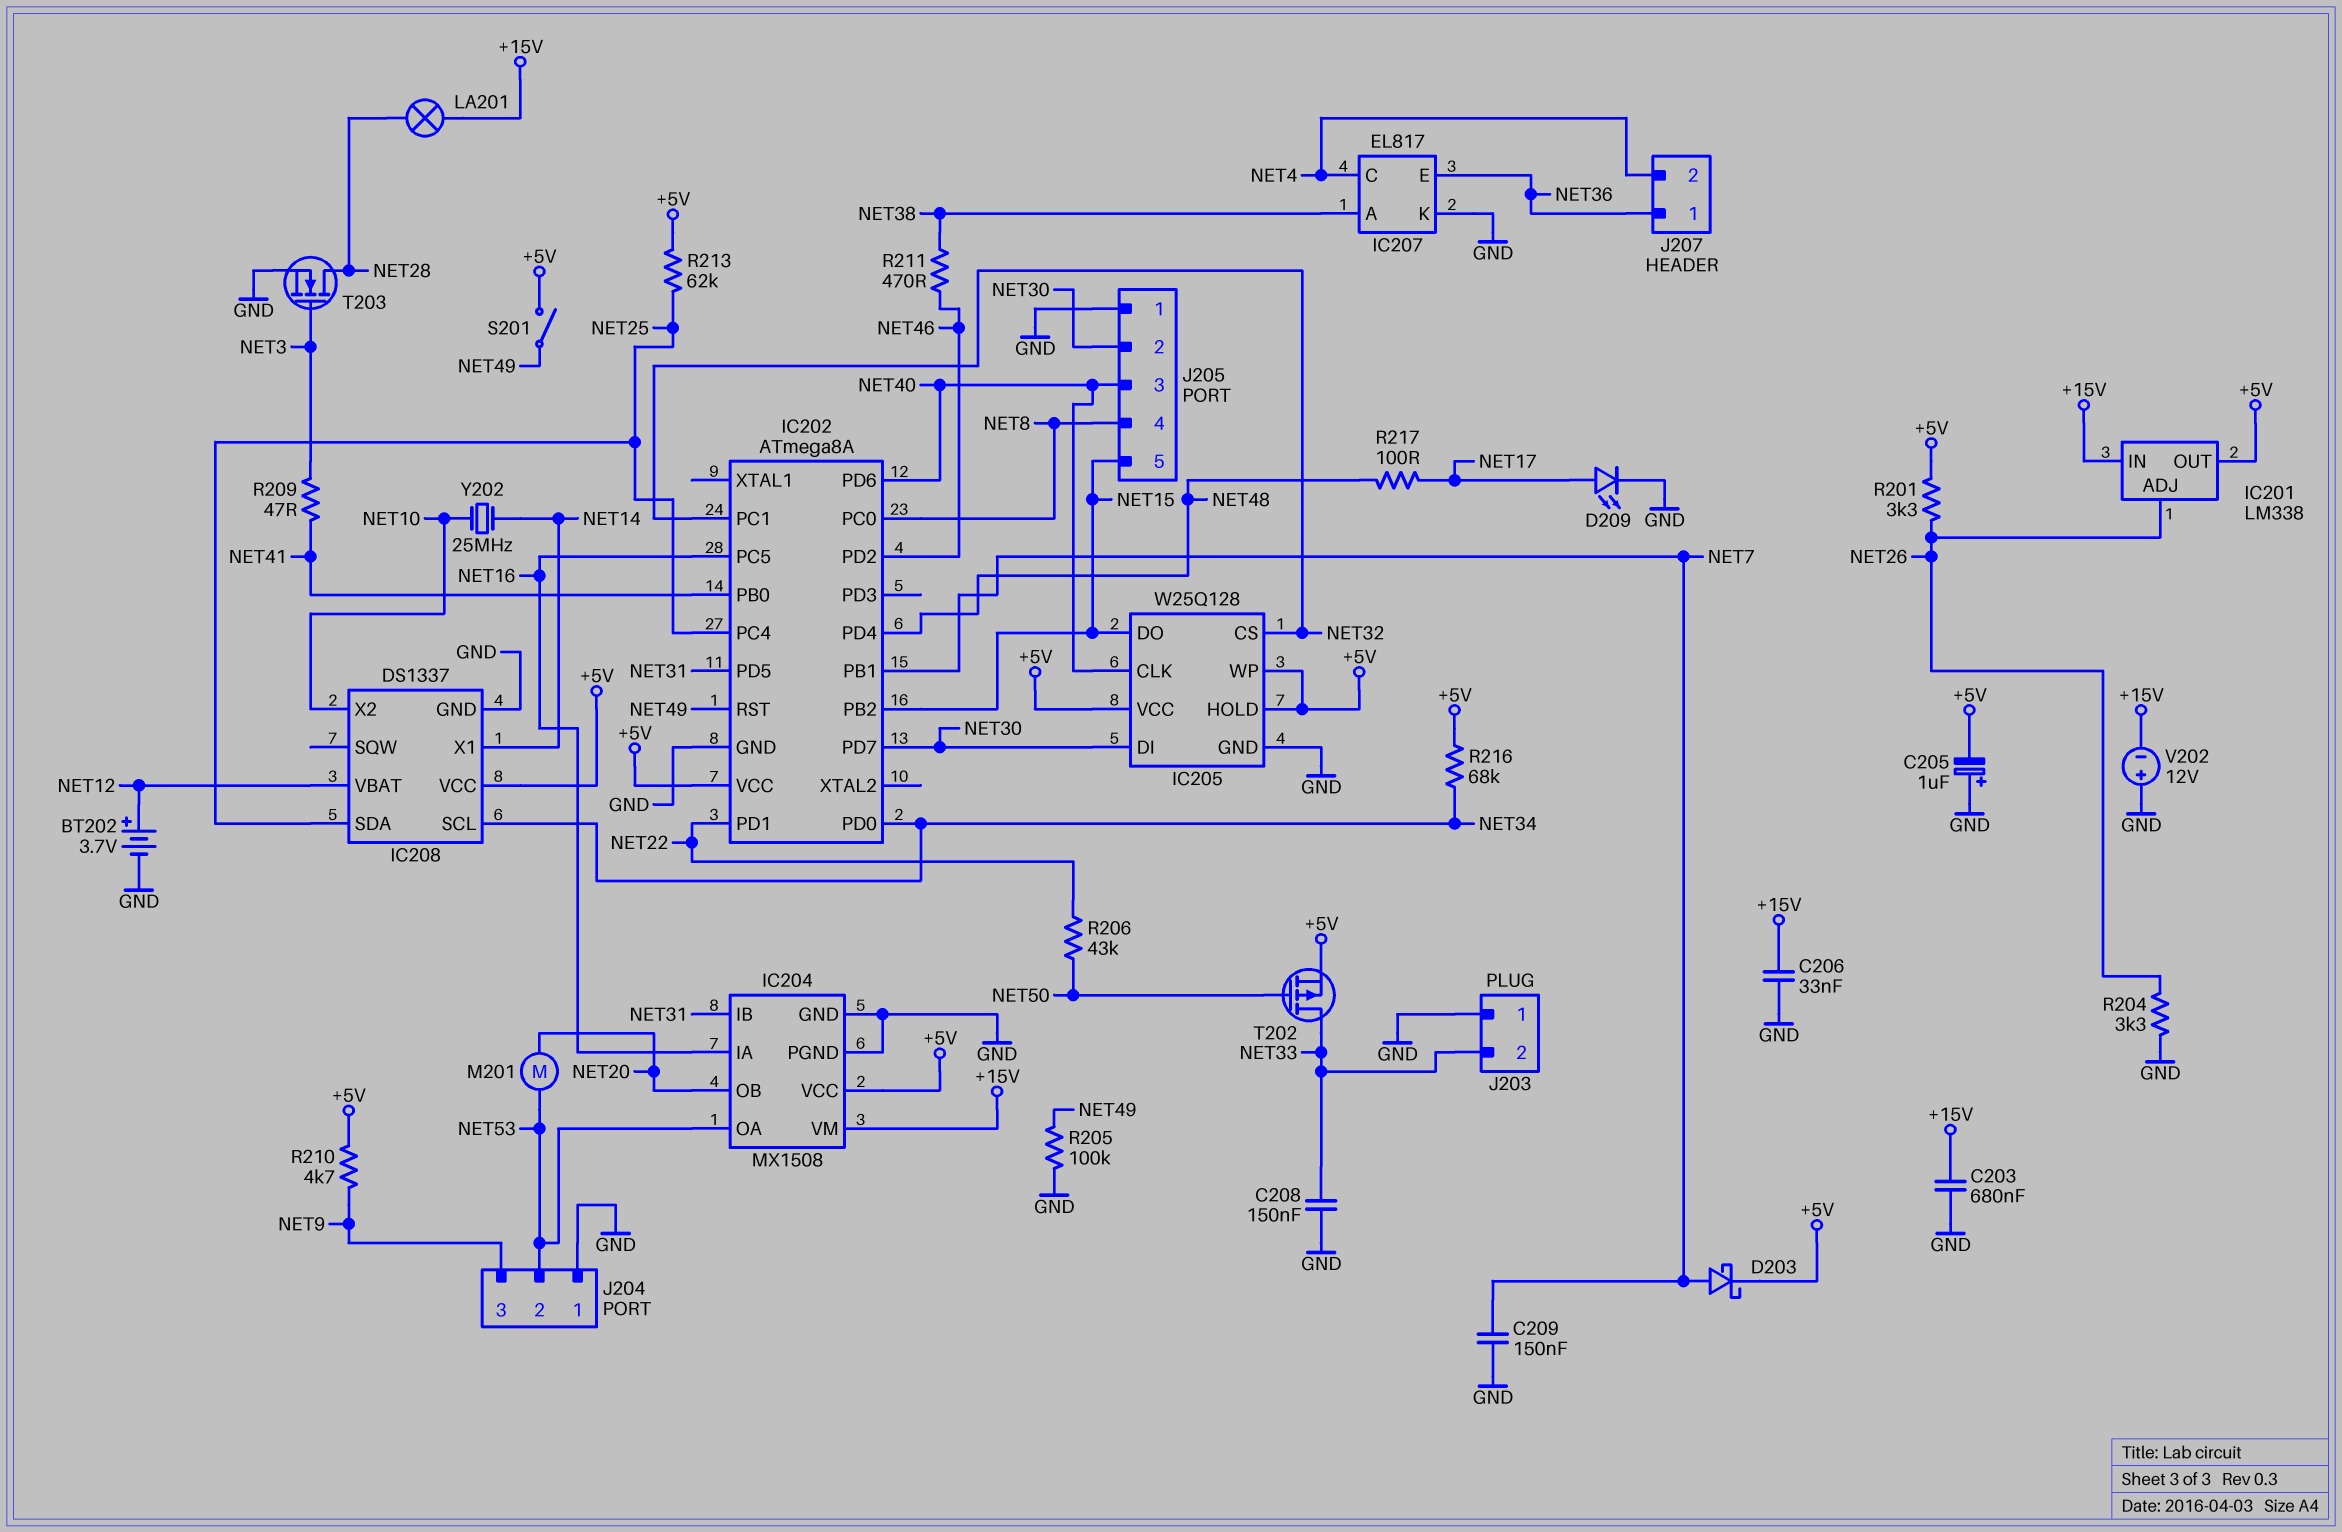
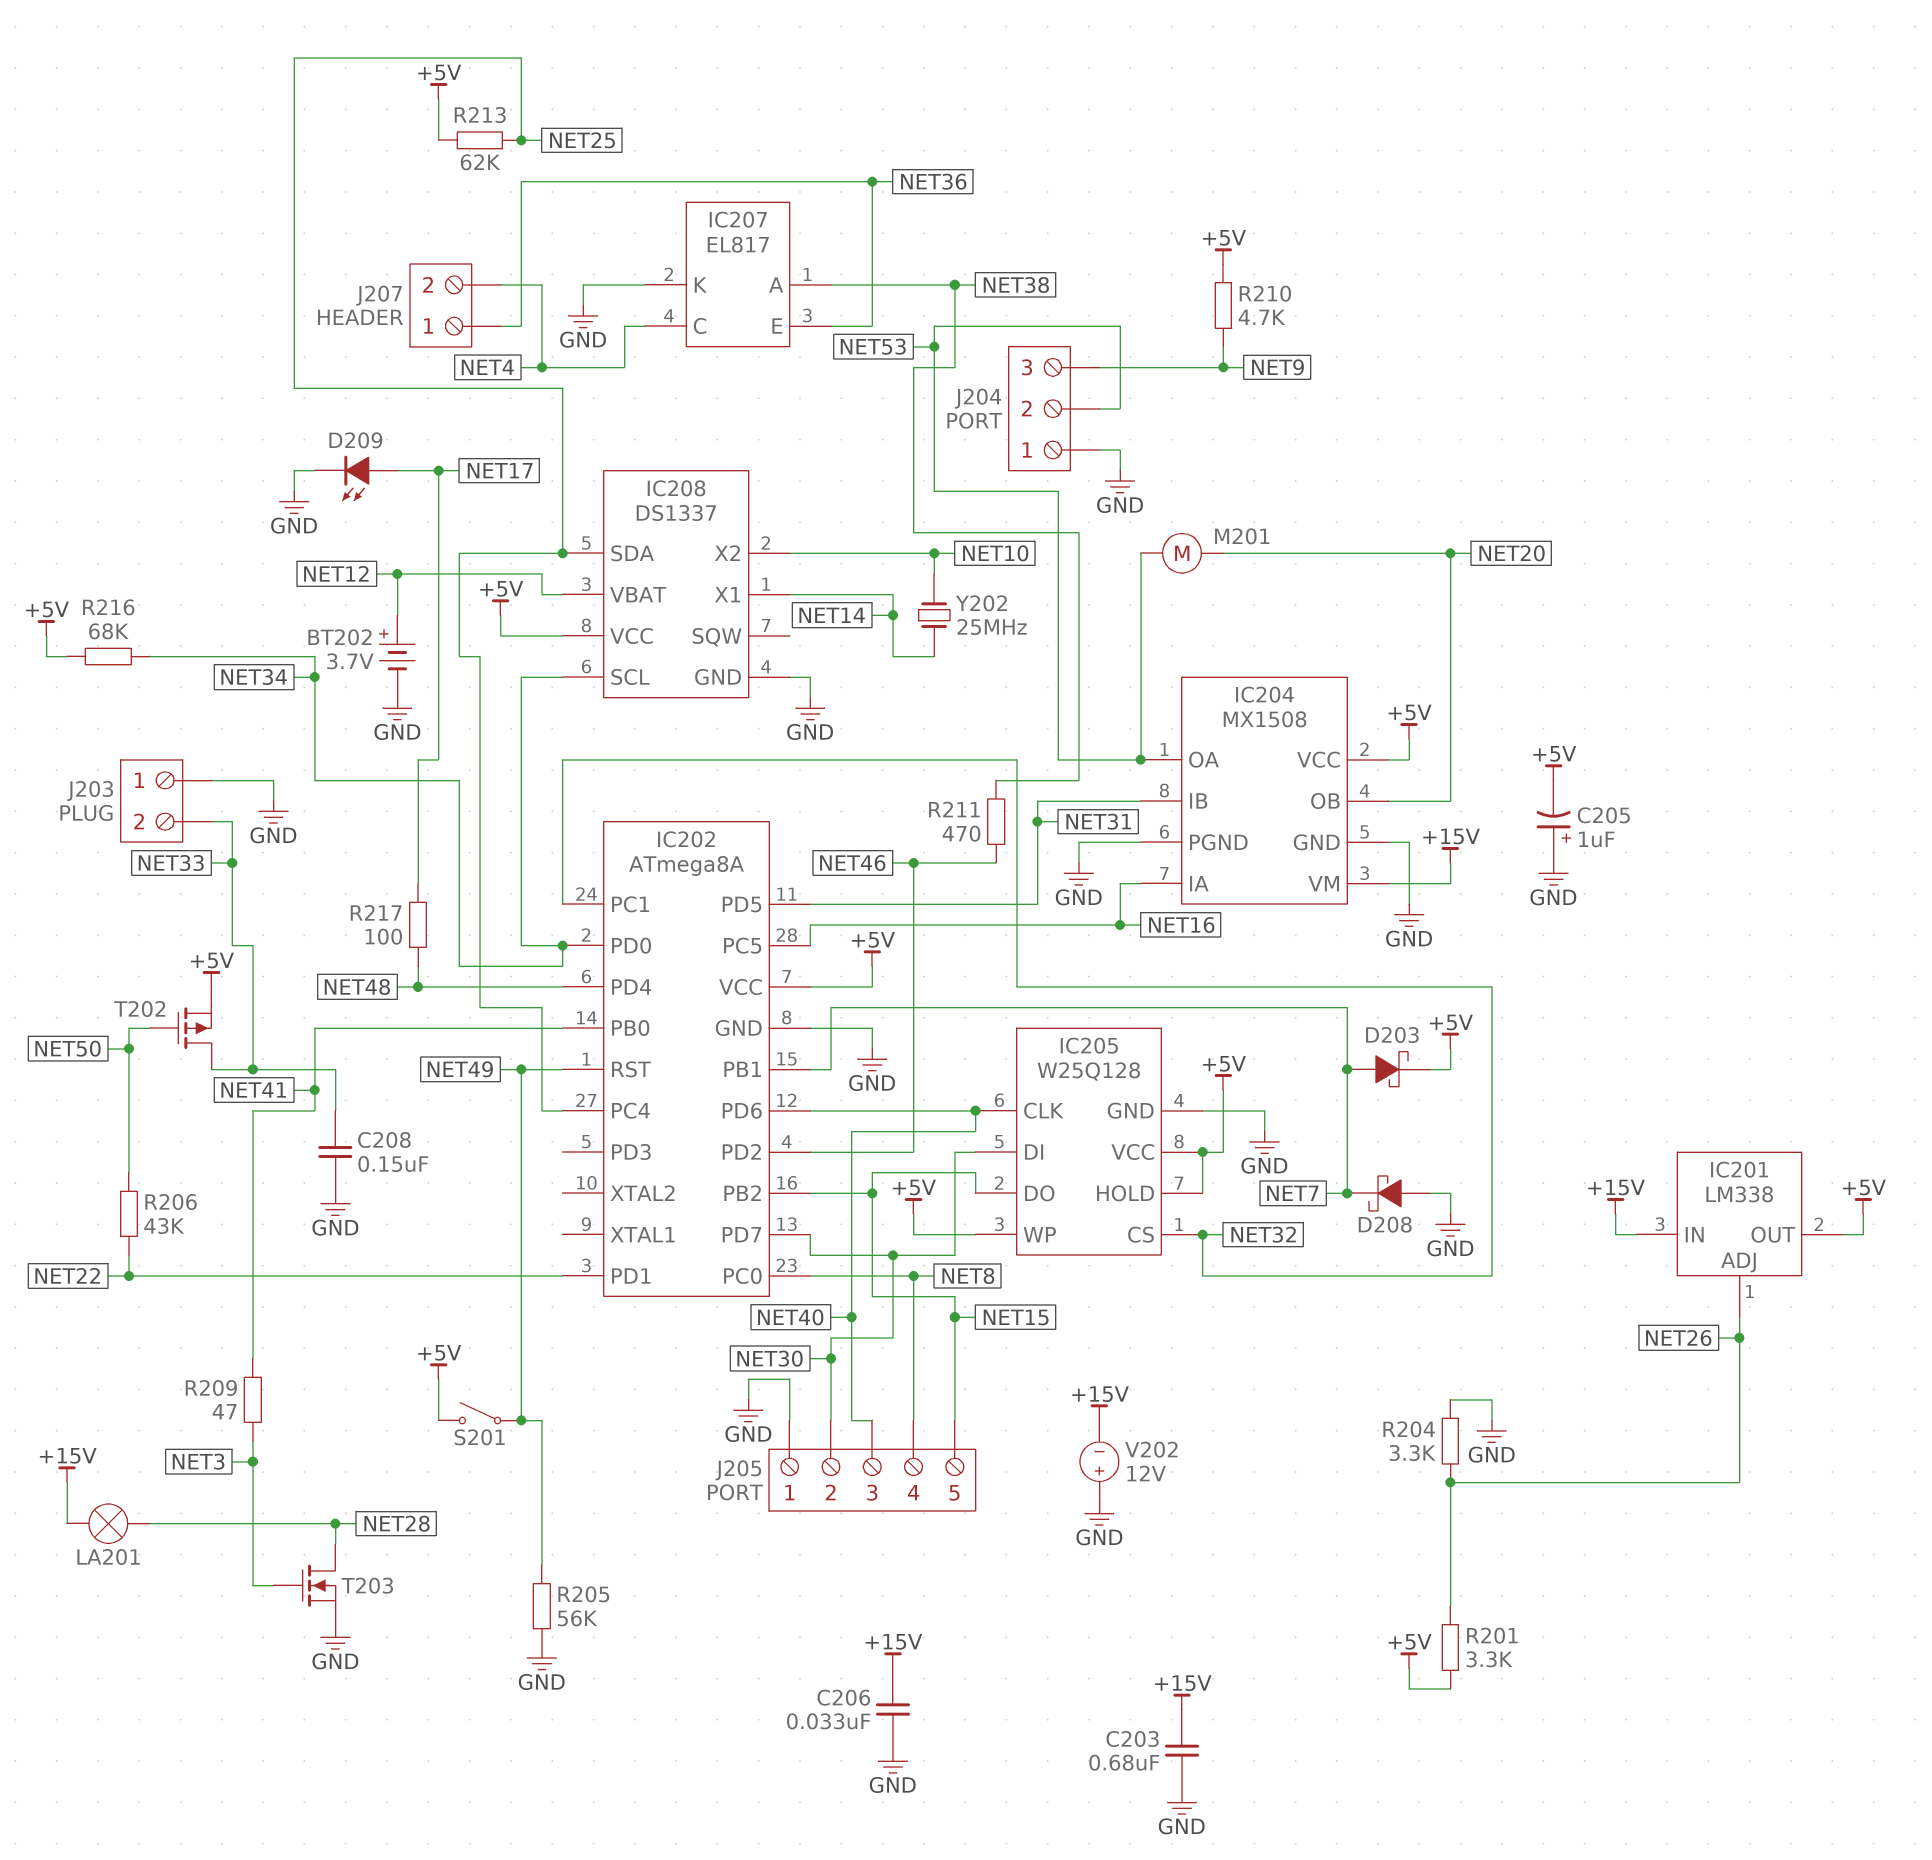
C209: 150nF (GND, NET7) -> none
D208: none -> schottky (A GND, K NET7)
R205: 100k (GND, NET49) -> 56k (GND, NET49)

